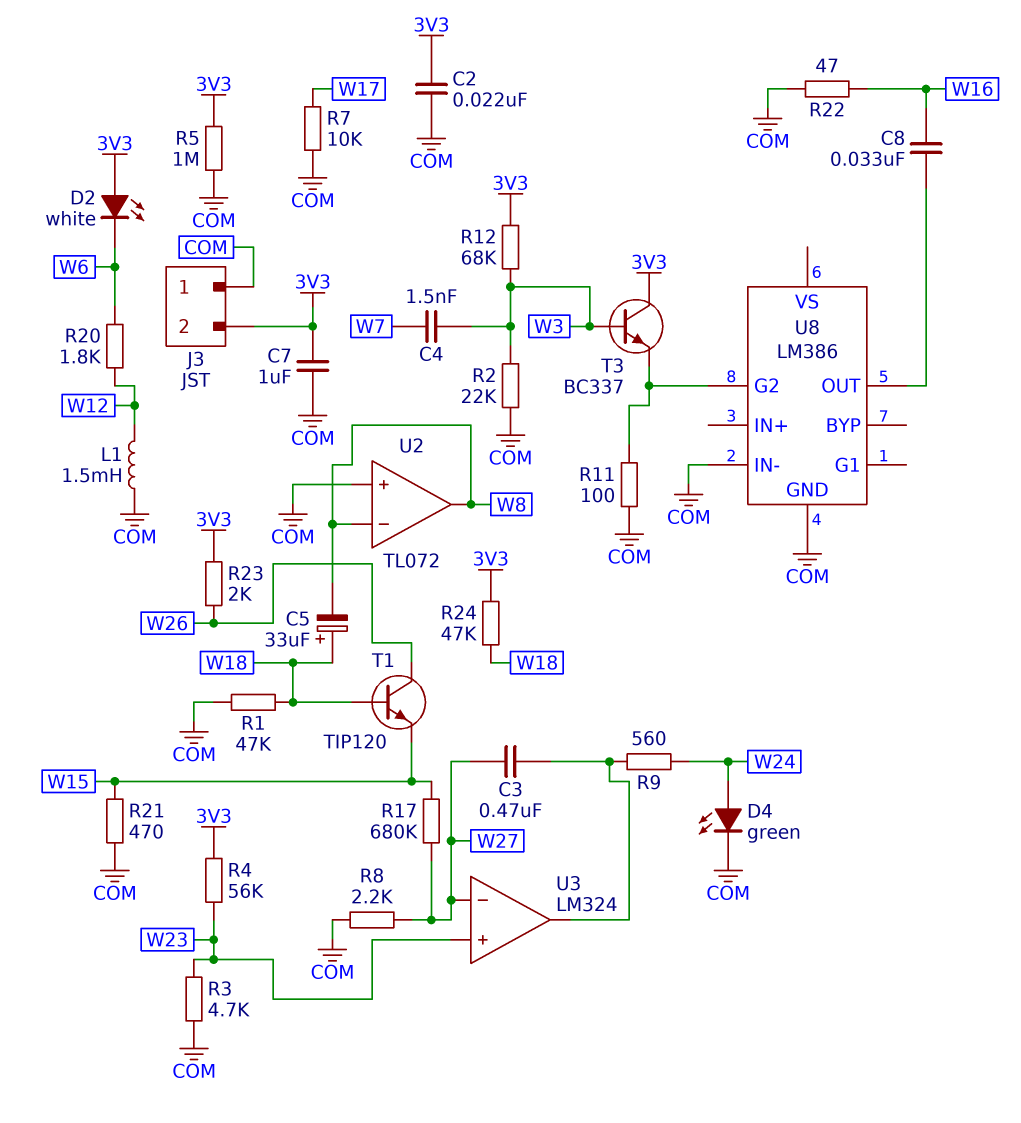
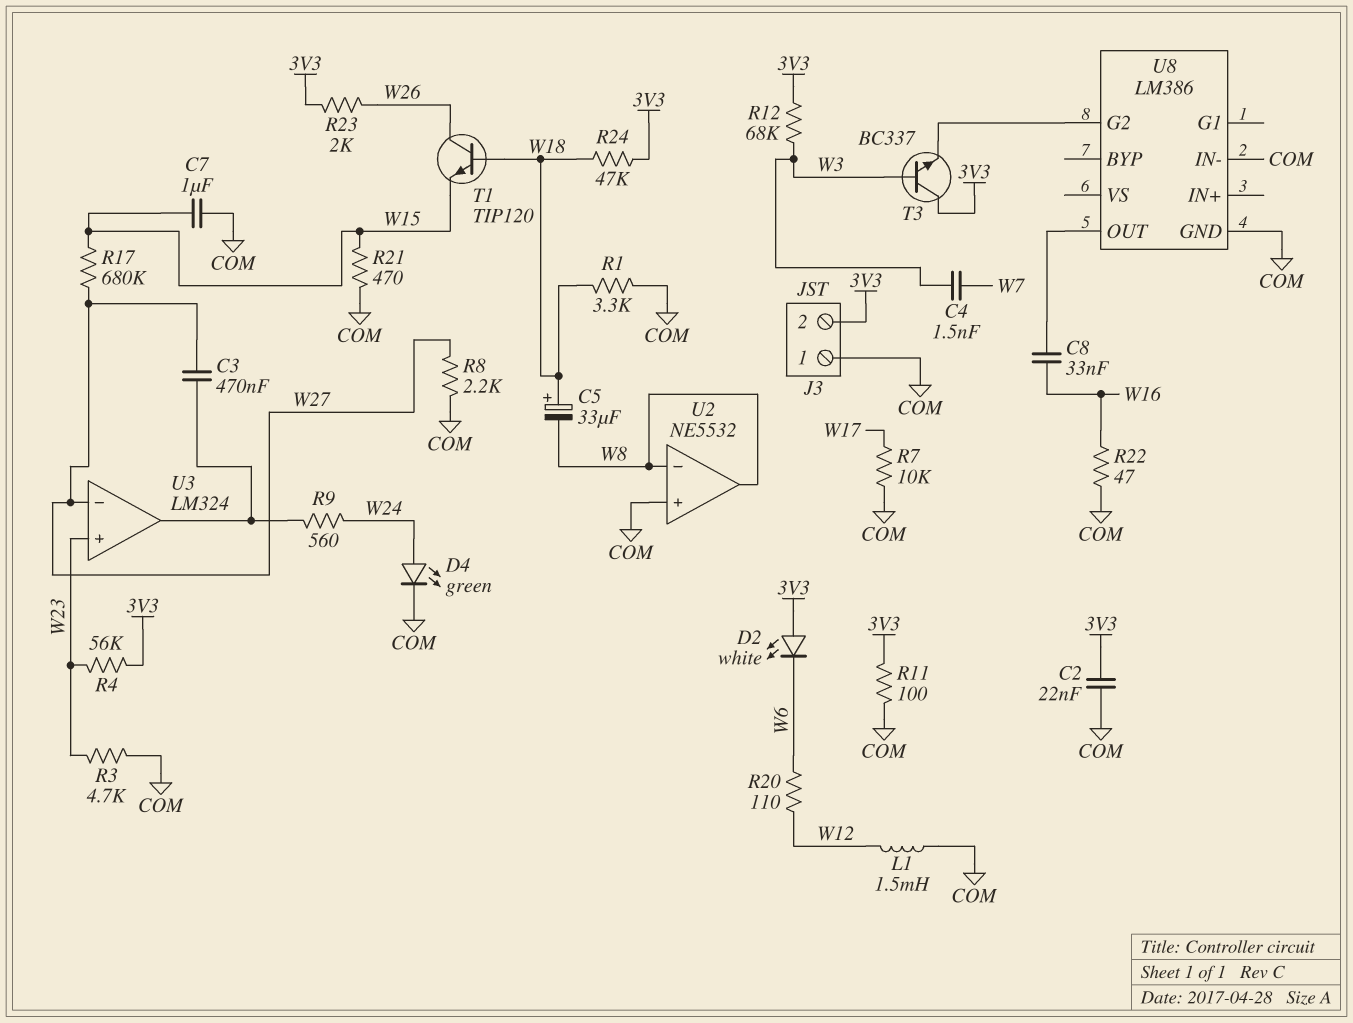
C7: 1uF (3V3, COM) -> 1uF (COM, W15)
R1: 47k (COM, W18) -> 3.3k (COM, W18)
R2: 22k (COM, W3) -> none
R5: 1M (3V3, COM) -> none
R11: 100 (COM, U8/G2) -> 100 (3V3, COM)
R20: 1.8k (W6, W12) -> 110 (W6, W12)
U2: TL072 -> NE5532

